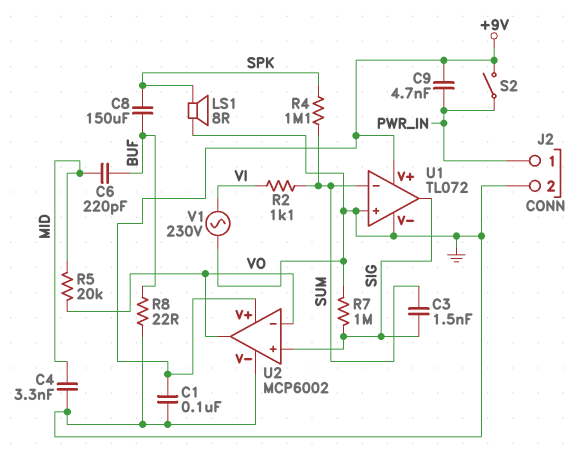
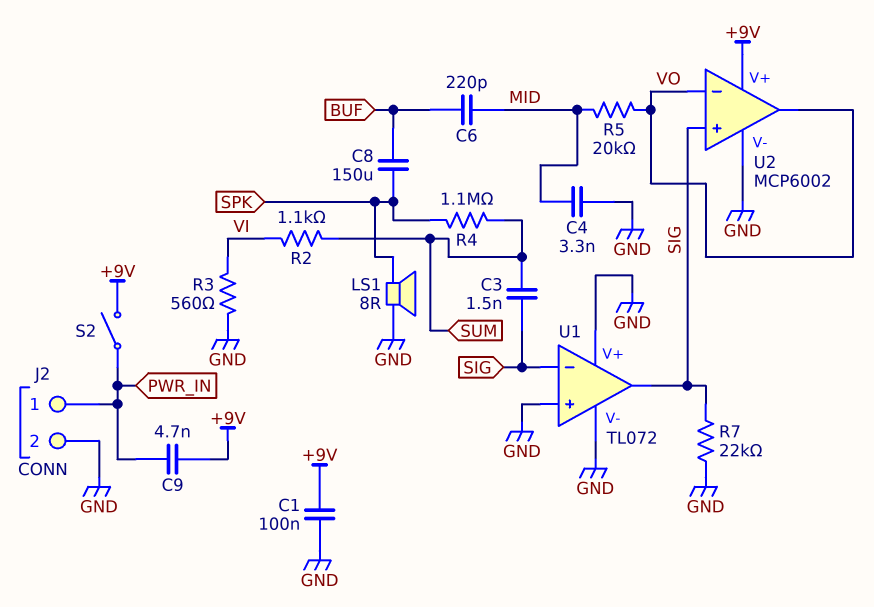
R3: none -> 560 (GND, VI)
R7: 1M (GND, SIG) -> 22k (GND, SIG)
R8: 22 (BUF, GND) -> none
U1 pin V+: +9V -> GND
U1 pin in-: SUM -> SIG
V1: AC 230V (GND, VI) -> none

